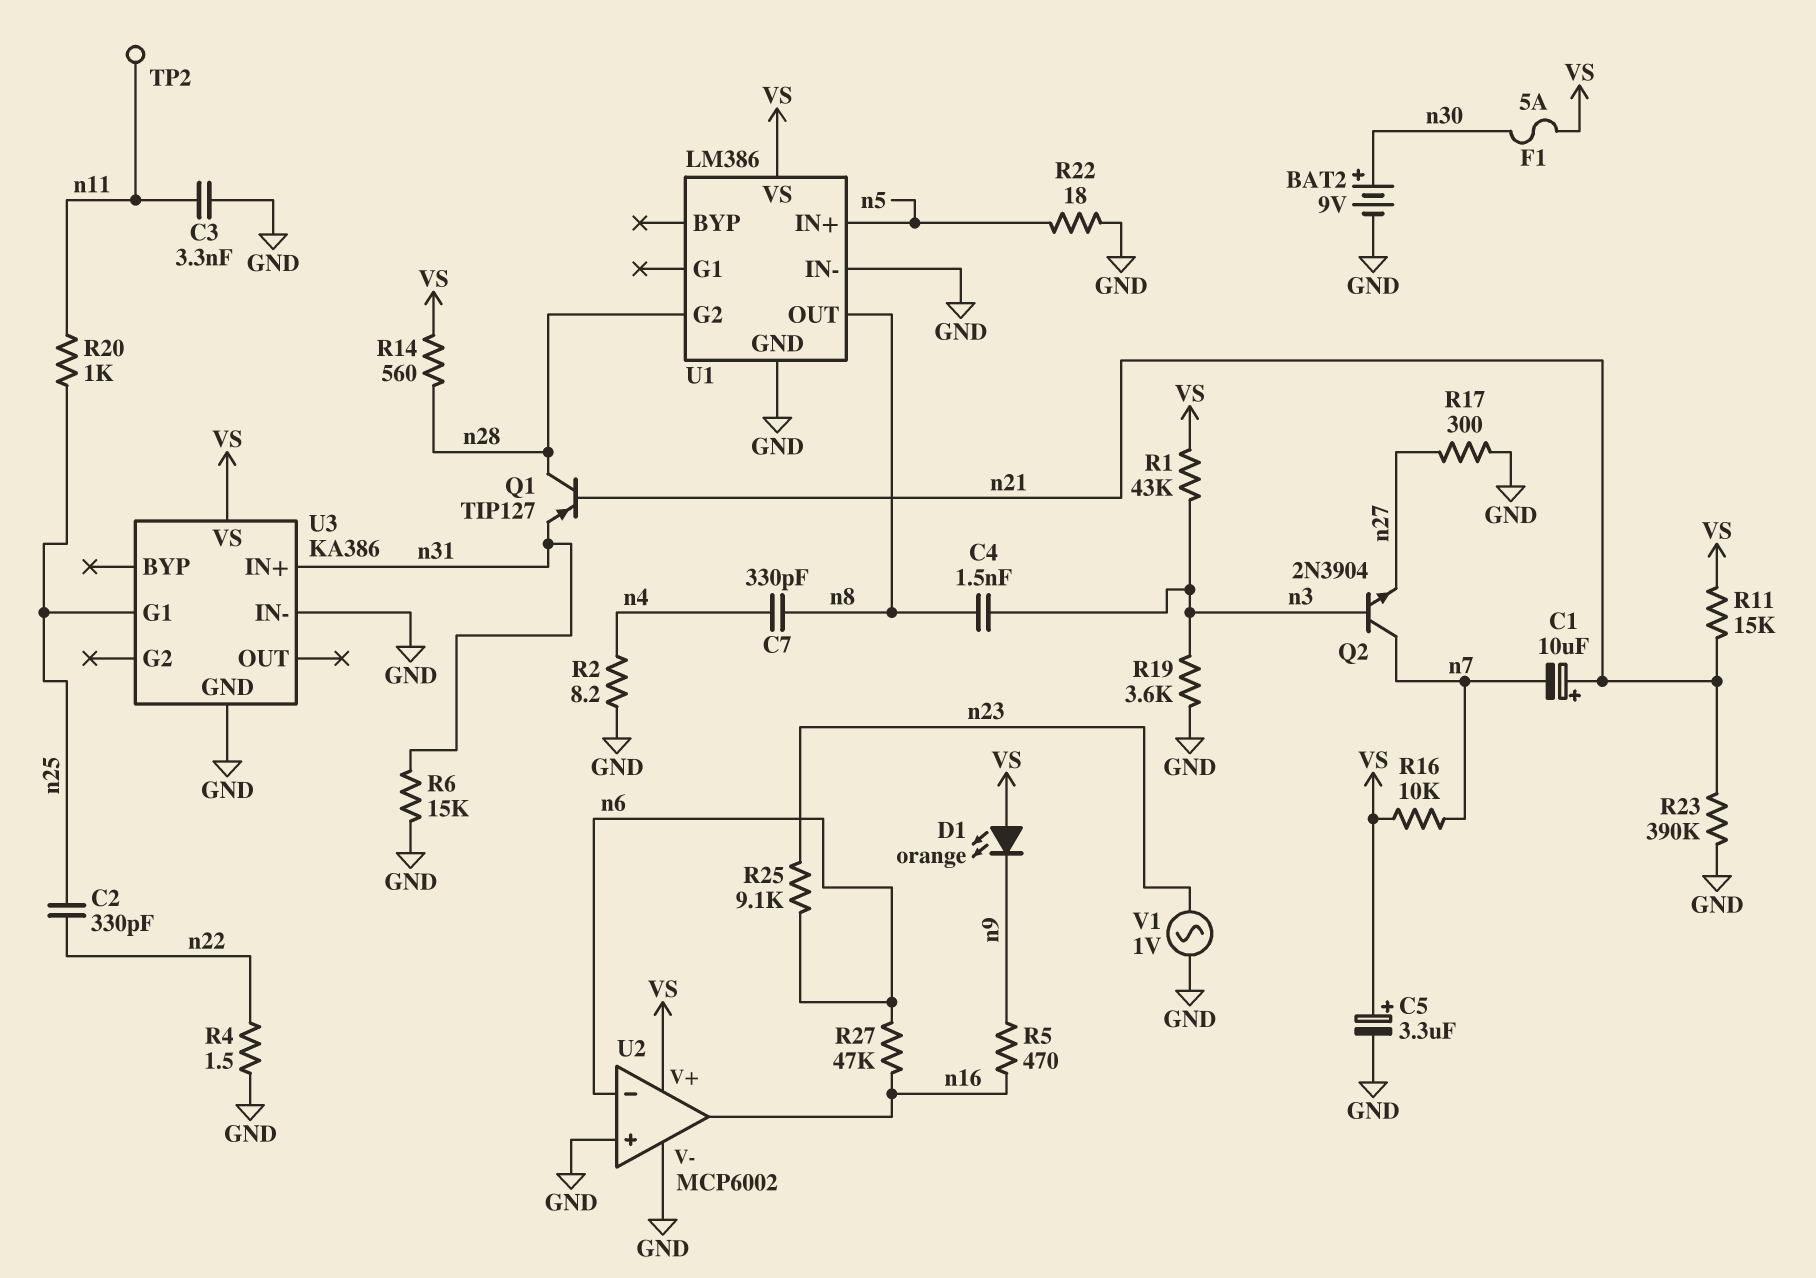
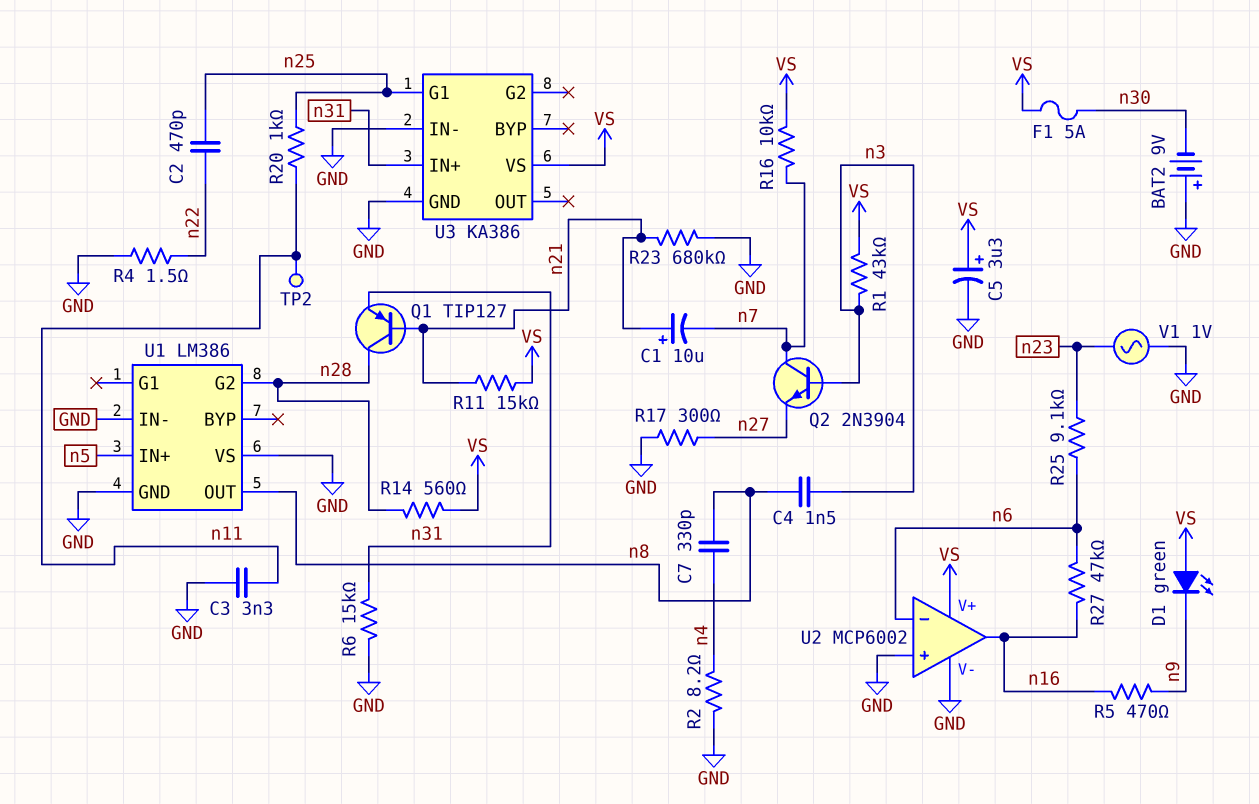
BAT2: 9V (plus n30, minus GND) -> 9V (plus GND, minus n30)
C2: 330pF (n22, n25) -> 470pF (n22, n25)
D1: LED orange (A VS, K n9) -> LED green (A VS, K n9)
R19: 3.6k (GND, n3) -> none
R22: 18 (GND, n5) -> none
R23: 390k (GND, n21) -> 680k (GND, n21)
U1 pin VS: VS -> GND

